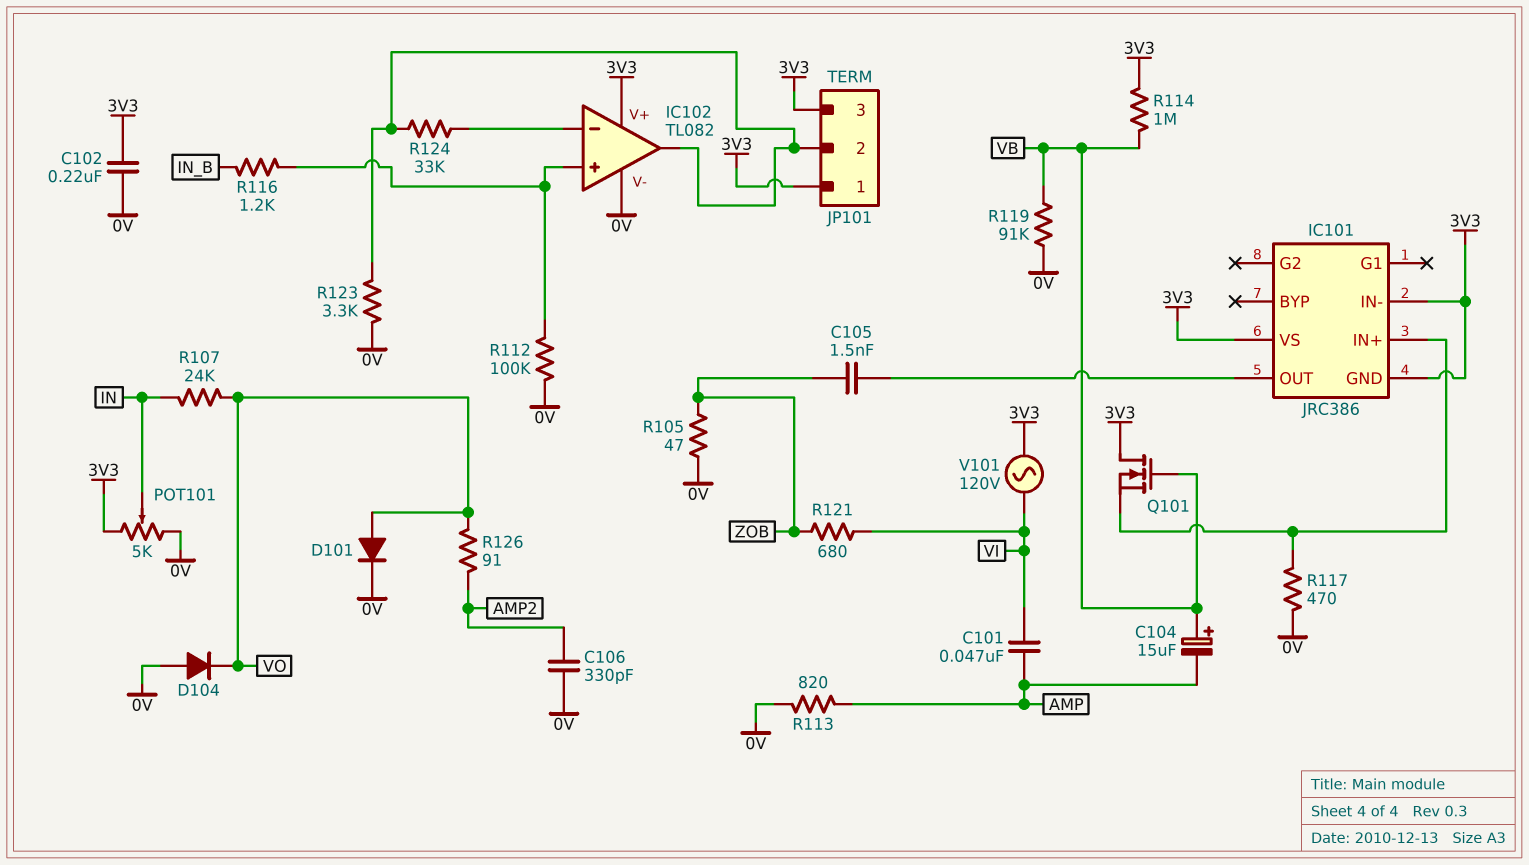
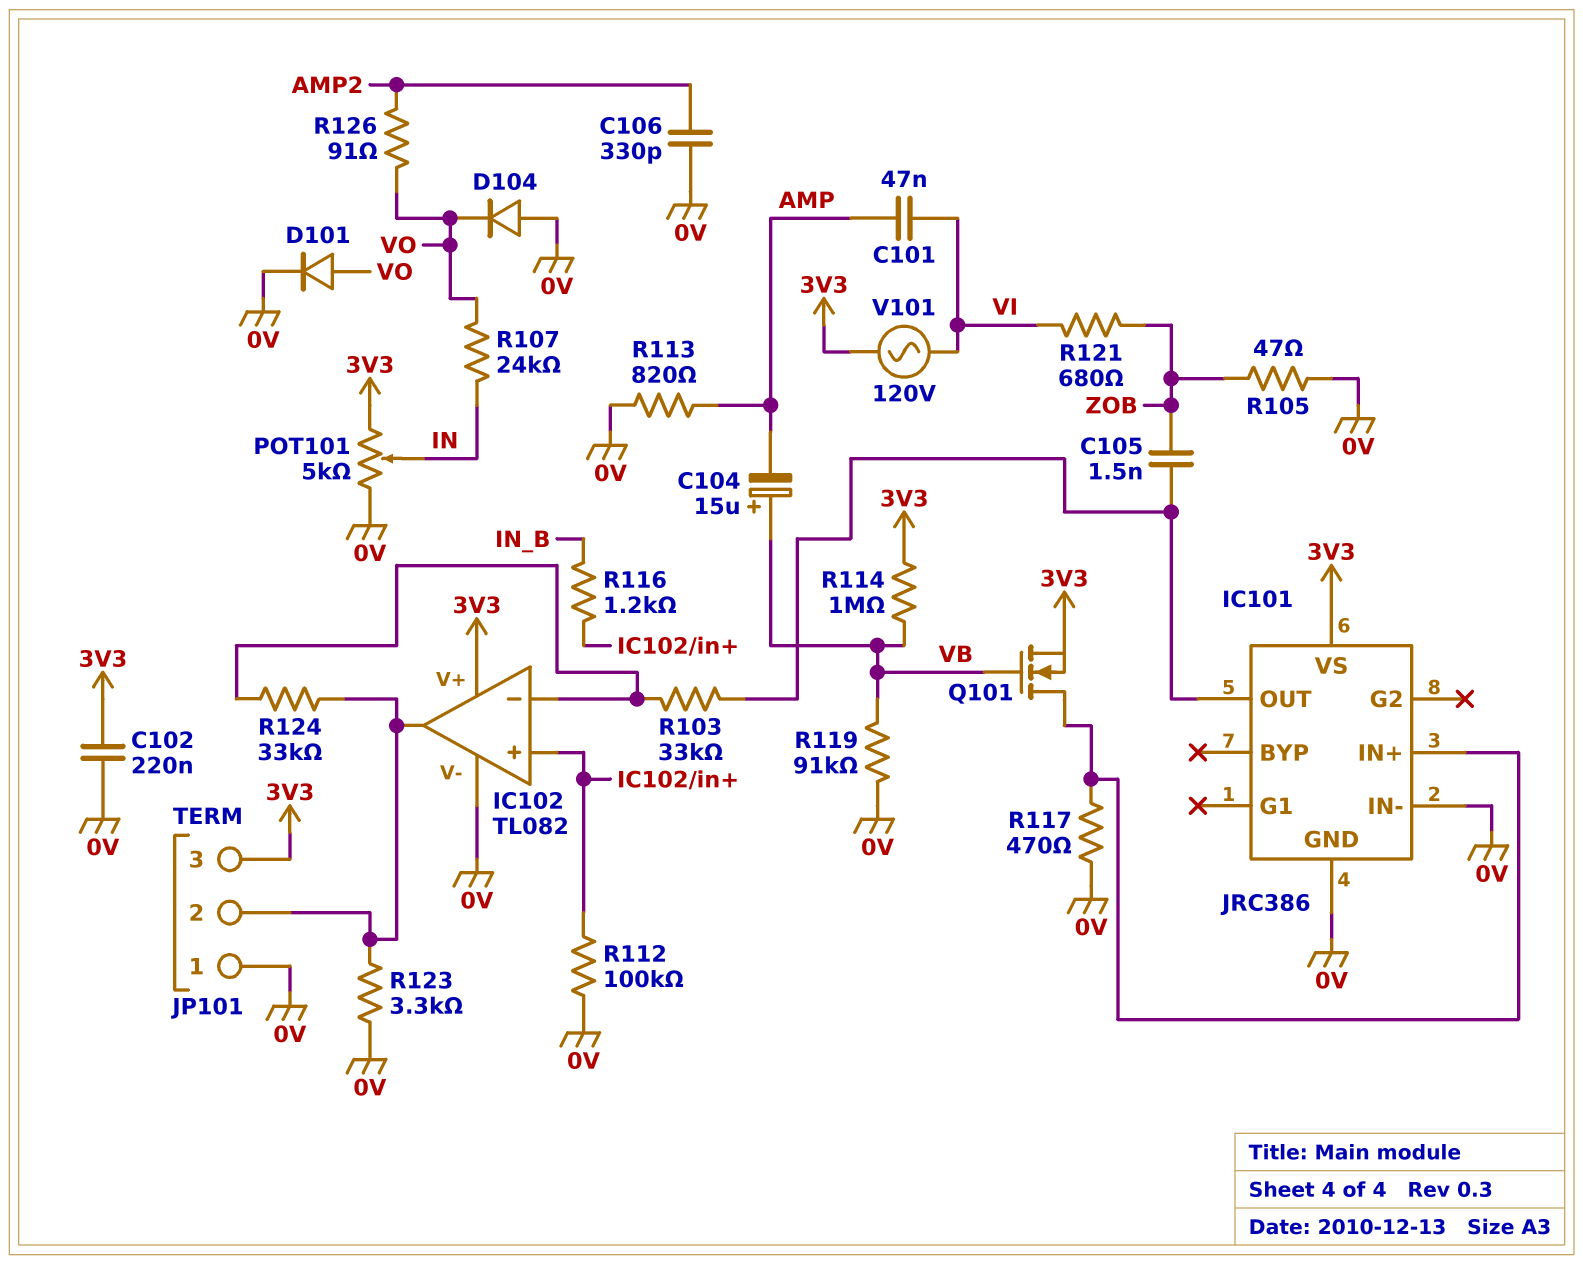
IC101 pin GND: 3V3 -> 0V
IC101 pin IN-: 3V3 -> 0V
JP101 pin 1: 3V3 -> 0V
Q101: NMOS (G VB, D 3V3, S IC101/IN+) -> NMOS (G VB, D IC101/IN+, S 3V3)
R103: none -> 33k (IC101/OUT, IC102/in-)

